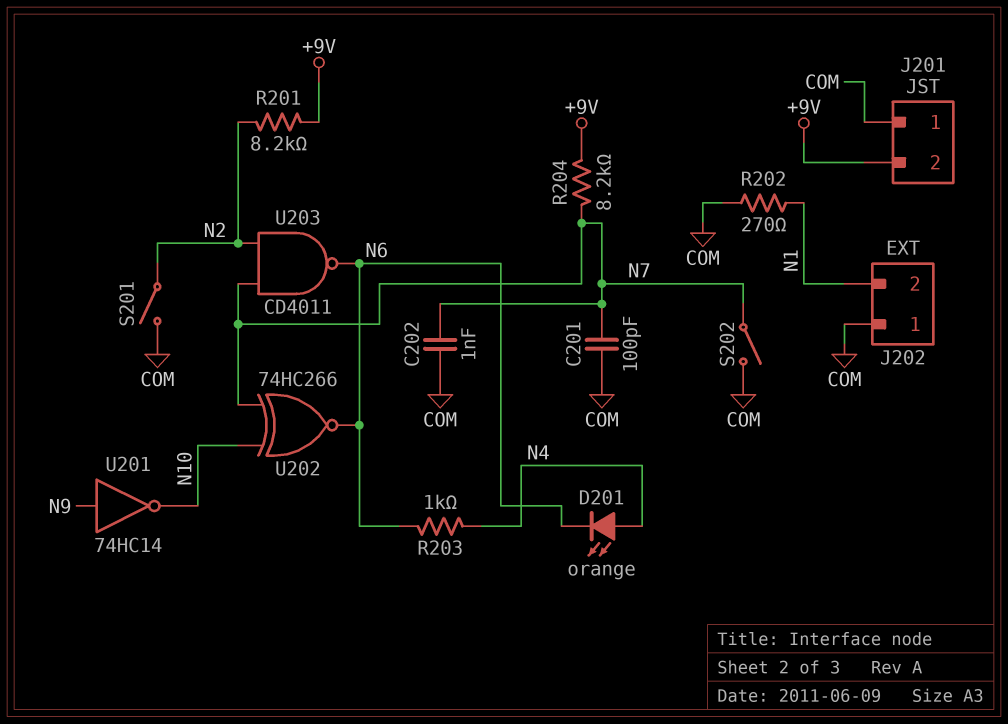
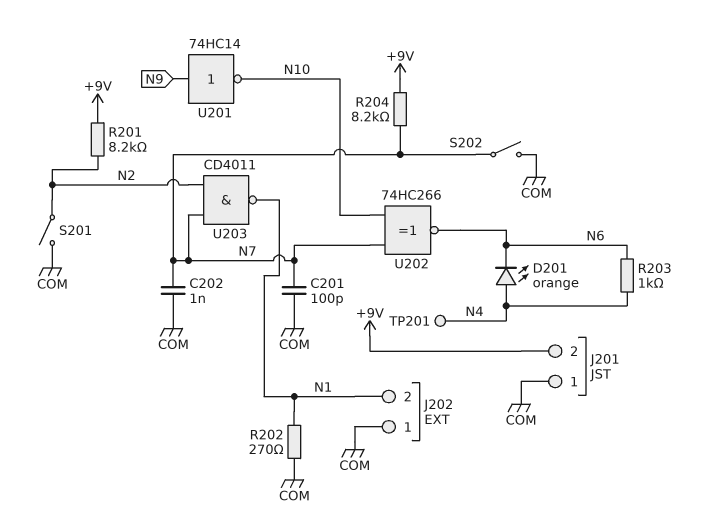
TP201: none -> test point (N4)
U203: NAND CD4011 (in N2, in N7, out N6) -> NAND CD4011 (in N2, in N7, out N1)

